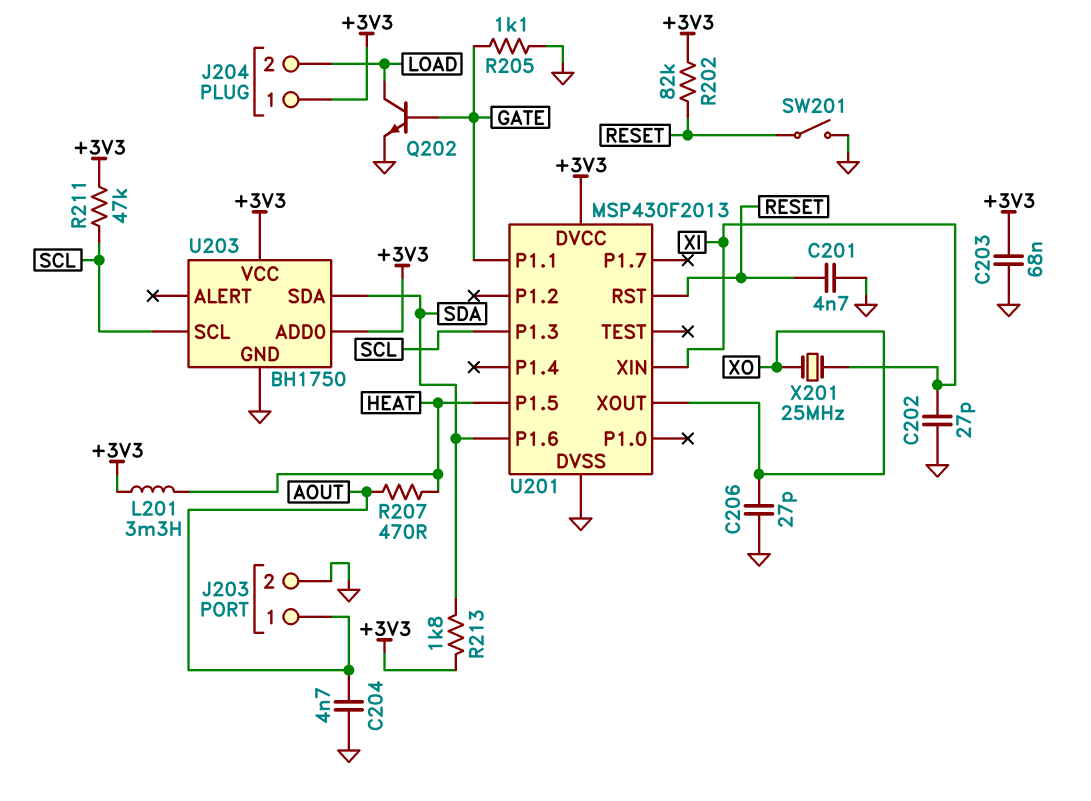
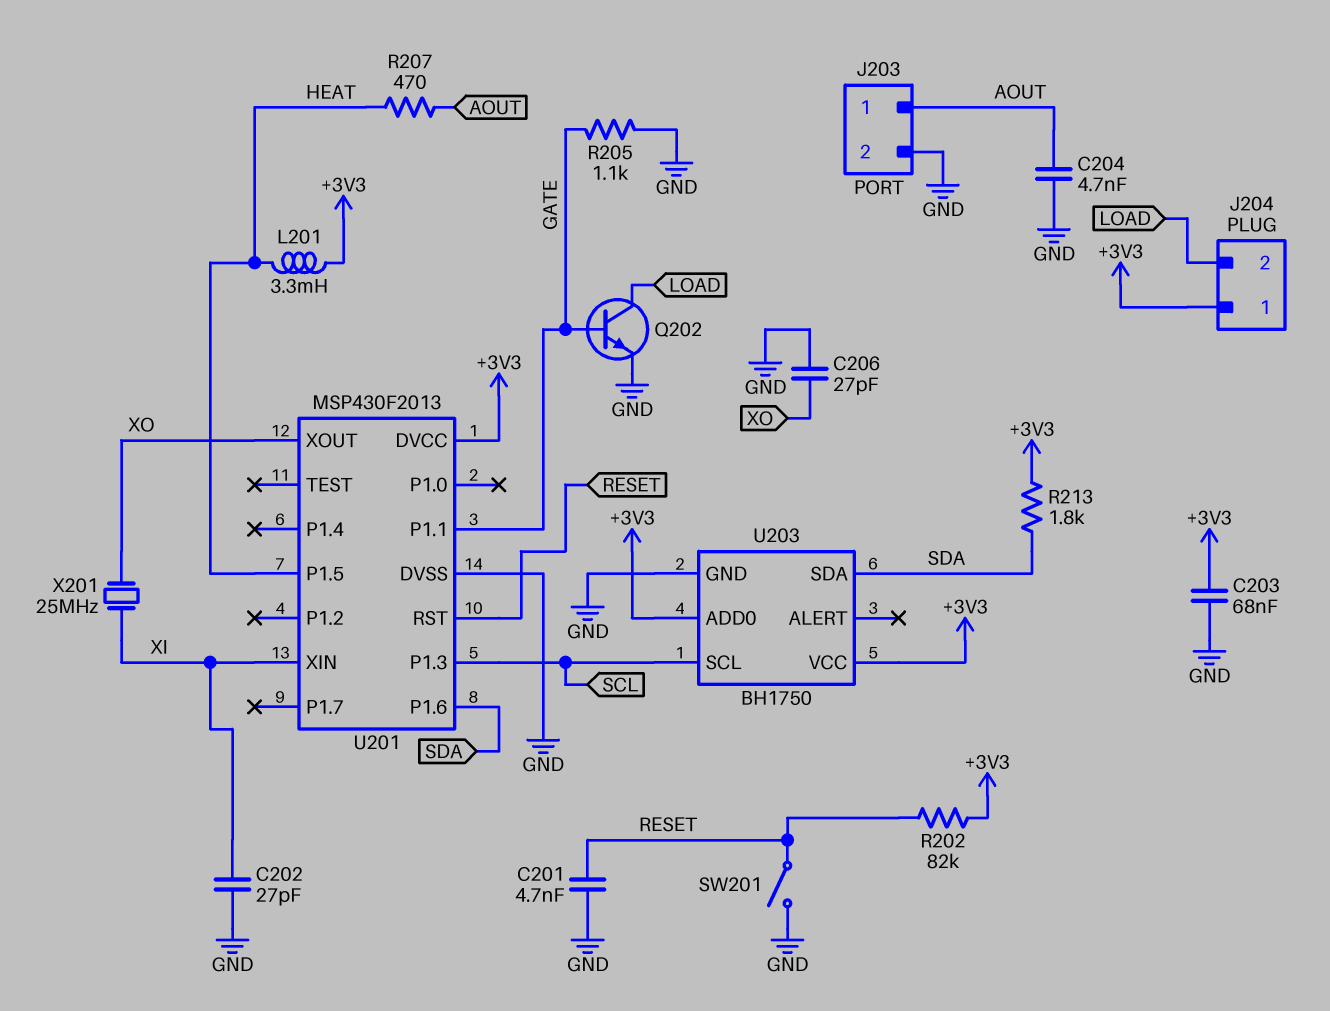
R211: 47k (+3V3, SCL) -> none

